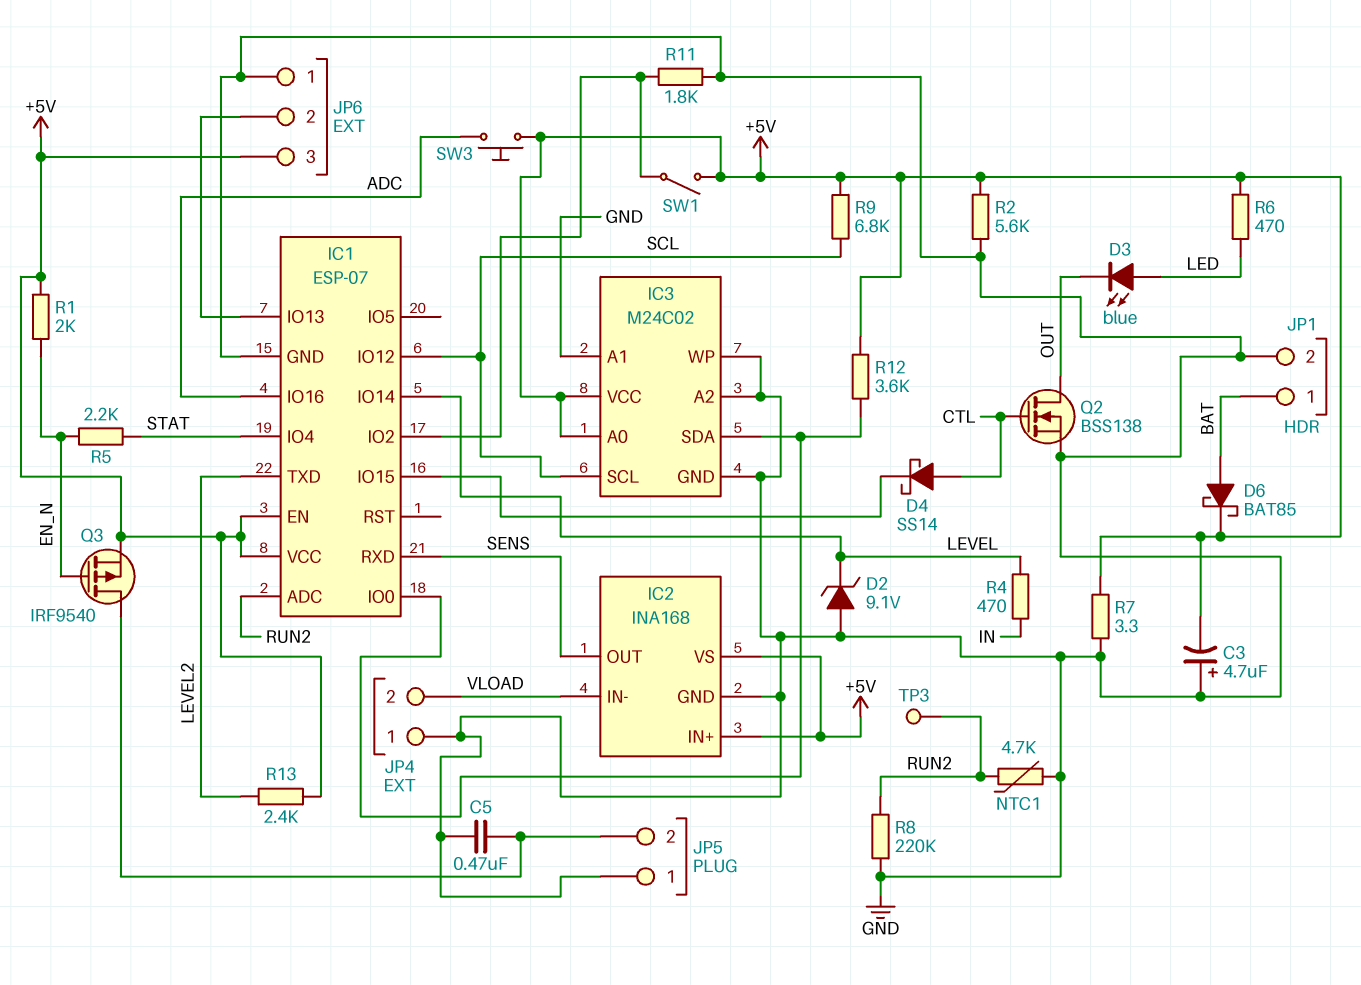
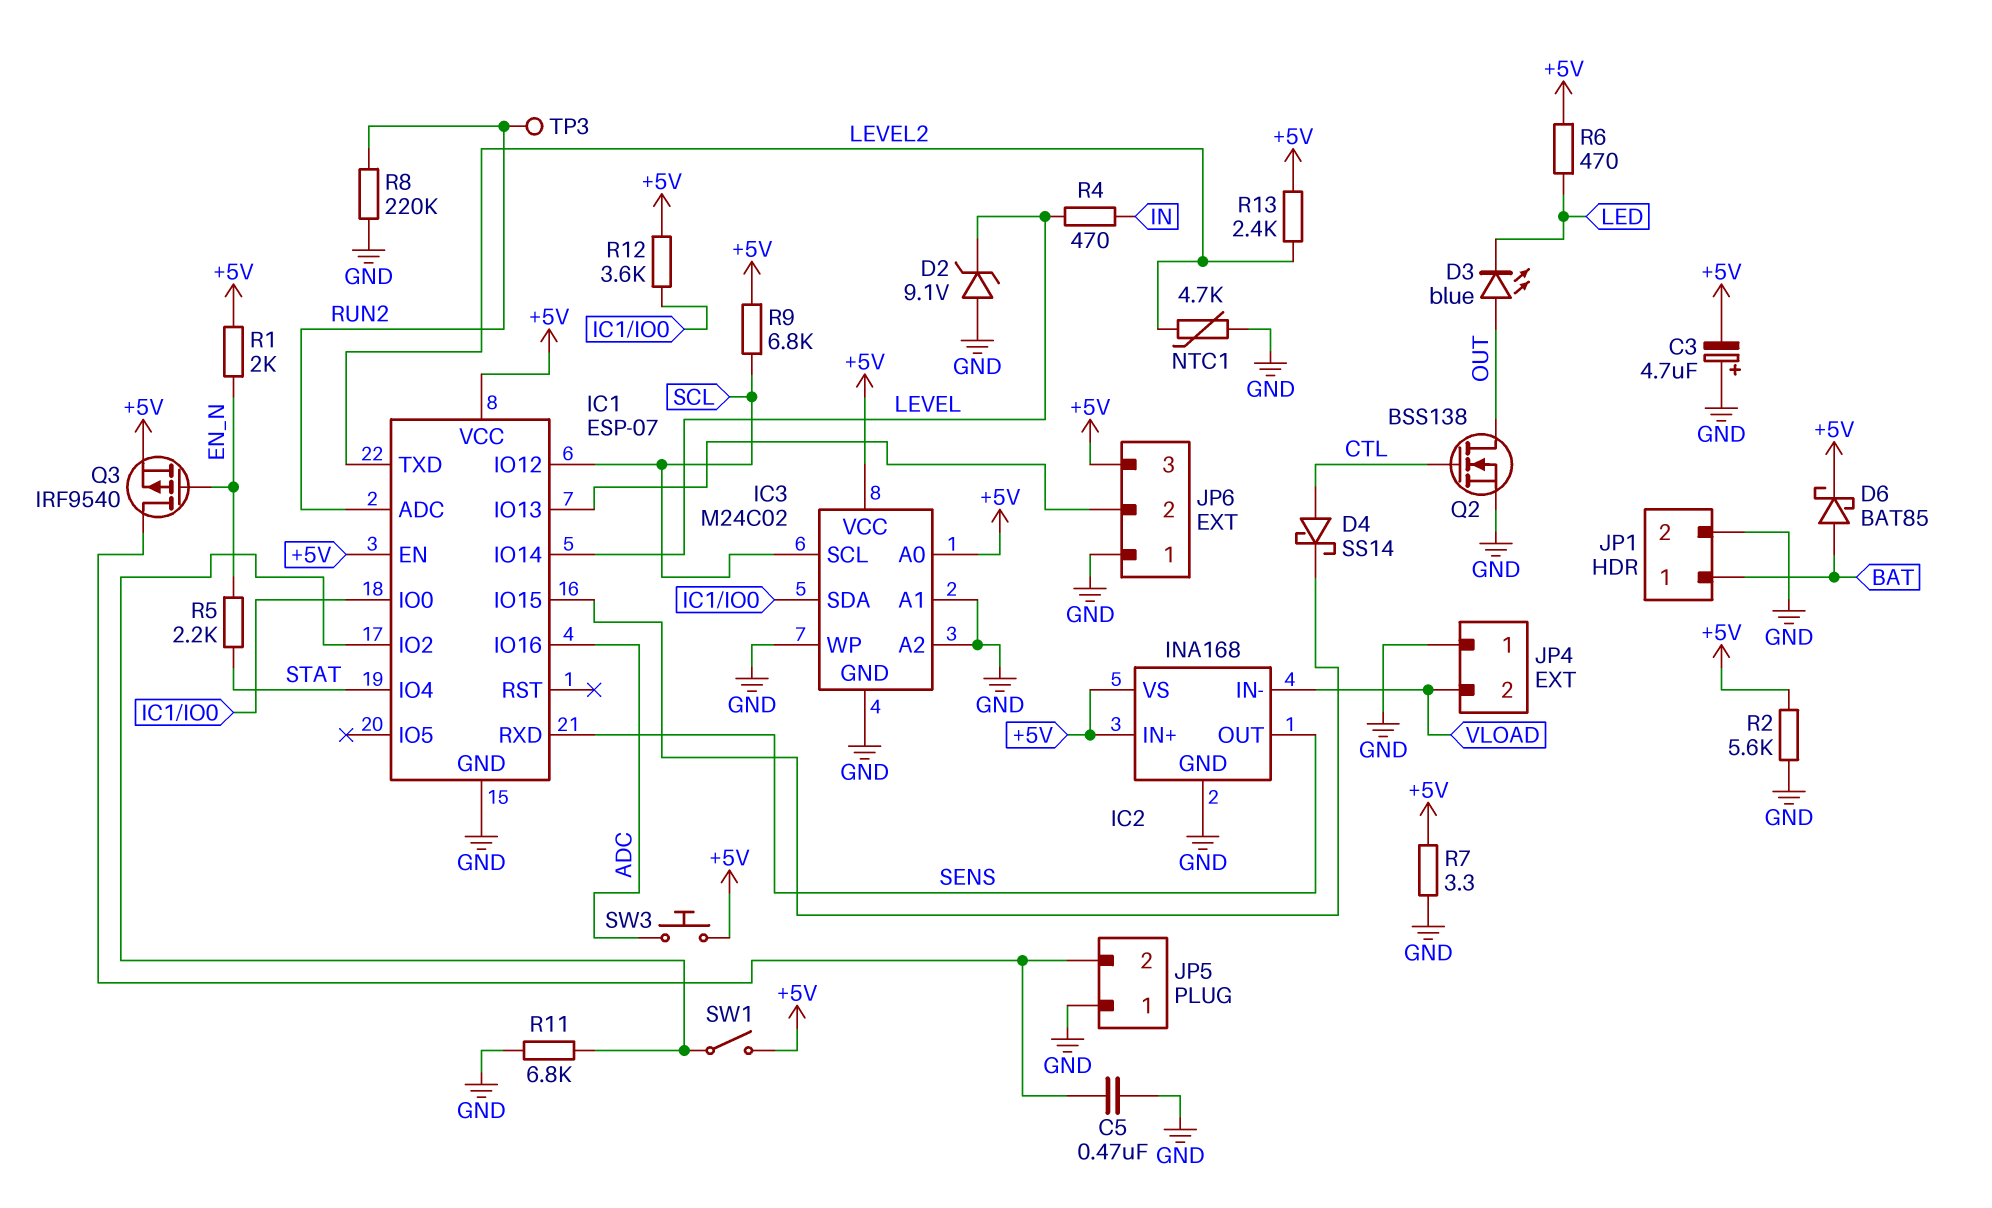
D3: LED blue (A LED, K OUT) -> LED blue (A OUT, K LED)
NTC1: 4.7k (GND, RUN2) -> 4.7k (GND, LEVEL2)
R11: 1.8k (GND, IC1/IO2) -> 6.8k (GND, IC1/IO2)

